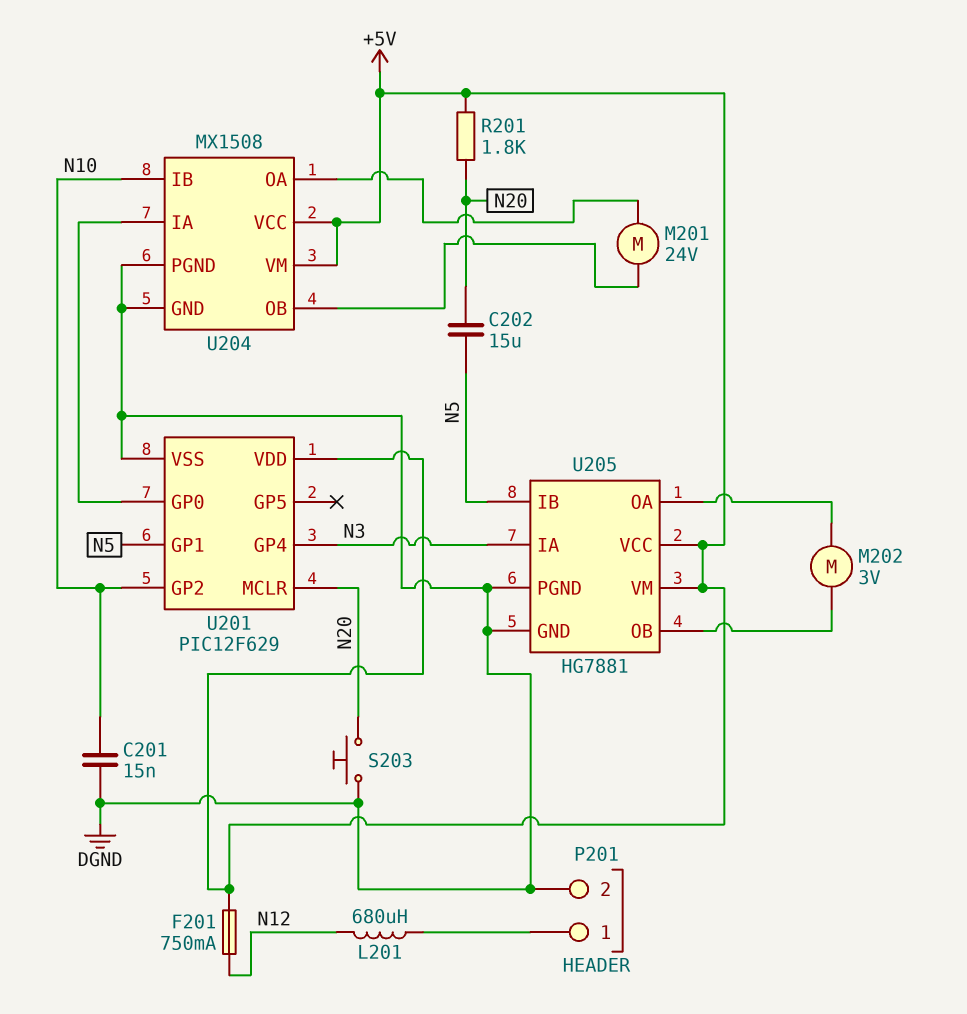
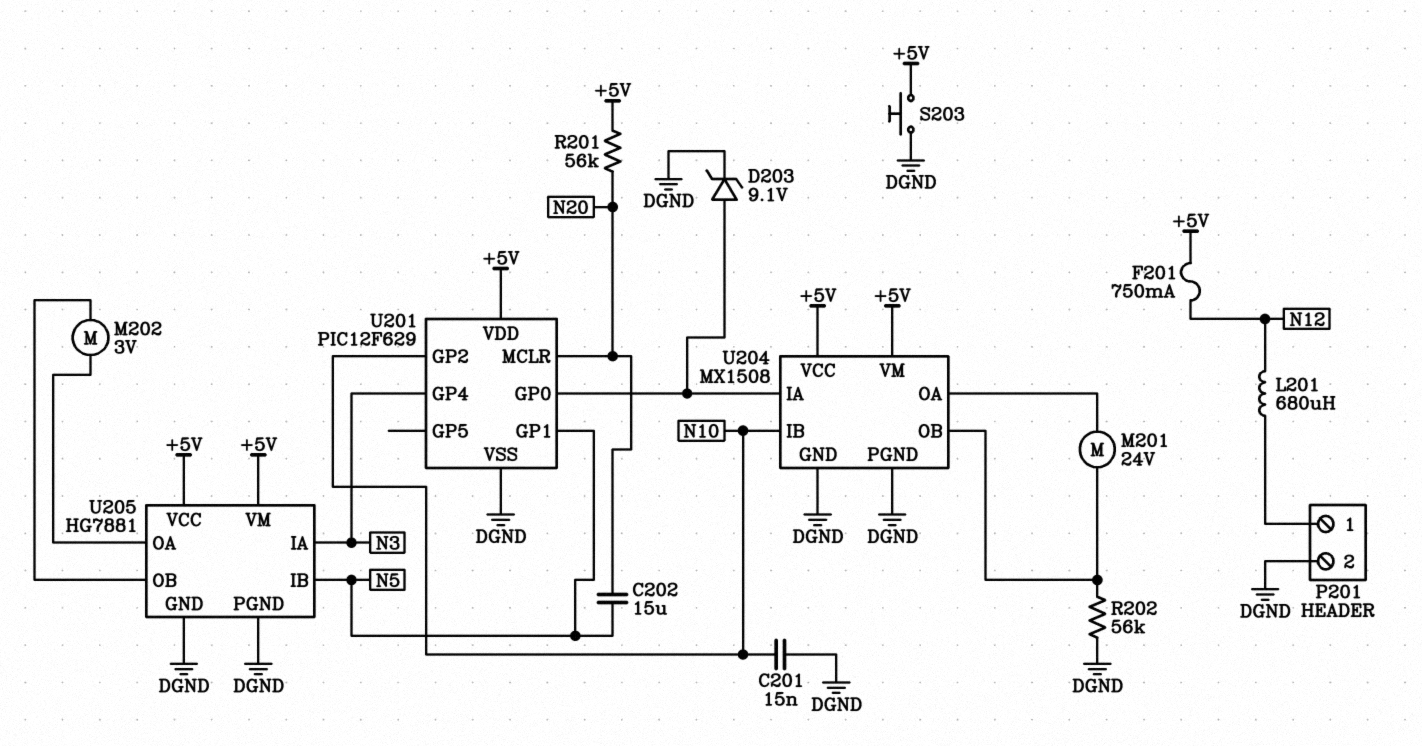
D203: none -> zener 9.1V (A U201/GP0, K DGND)
R201: 1.8k (+5V, N20) -> 56k (+5V, N20)
R202: none -> 56k (DGND, U204/OB)
S203: button (DGND, N20) -> button (+5V, DGND)

